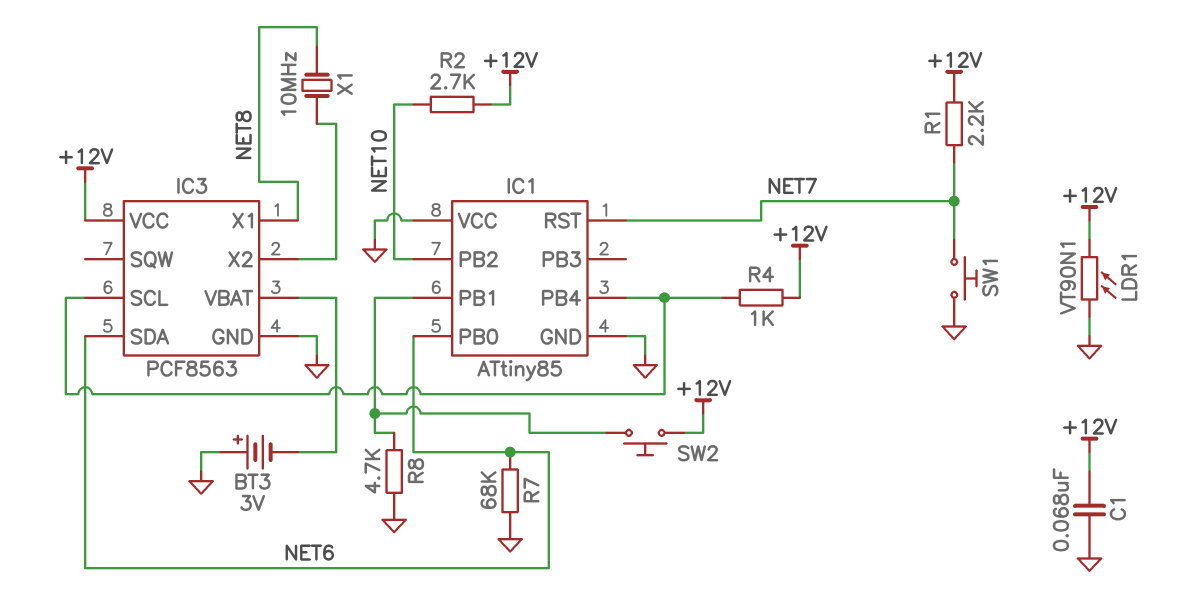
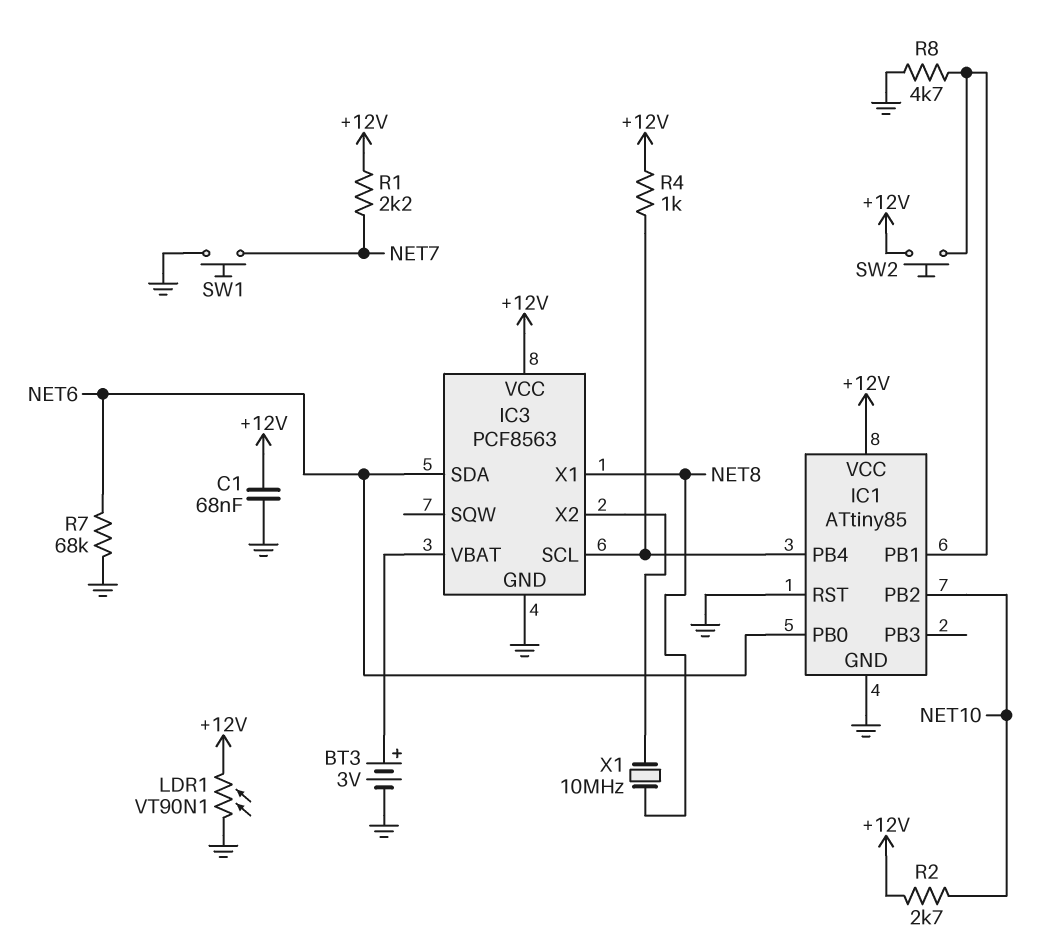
BT3: 3V (plus GND, minus IC3/VBAT) -> 3V (plus IC3/VBAT, minus GND)
IC1 pin RST: NET7 -> GND
IC1 pin VCC: GND -> +12V

